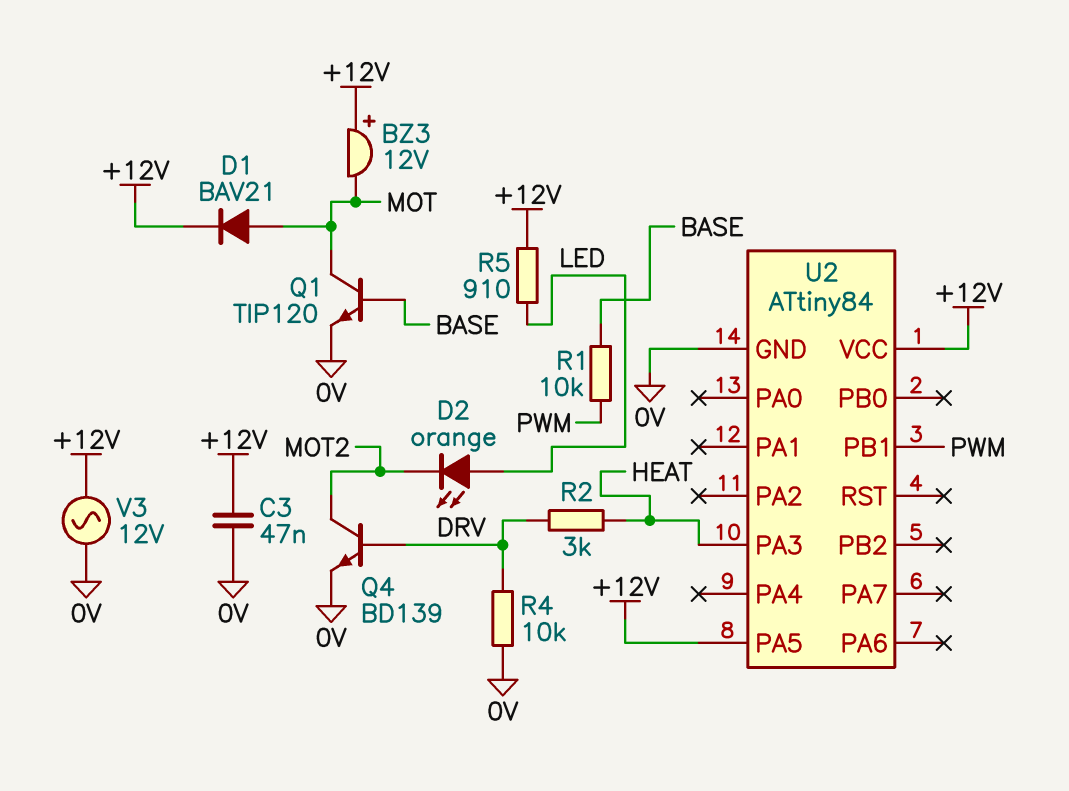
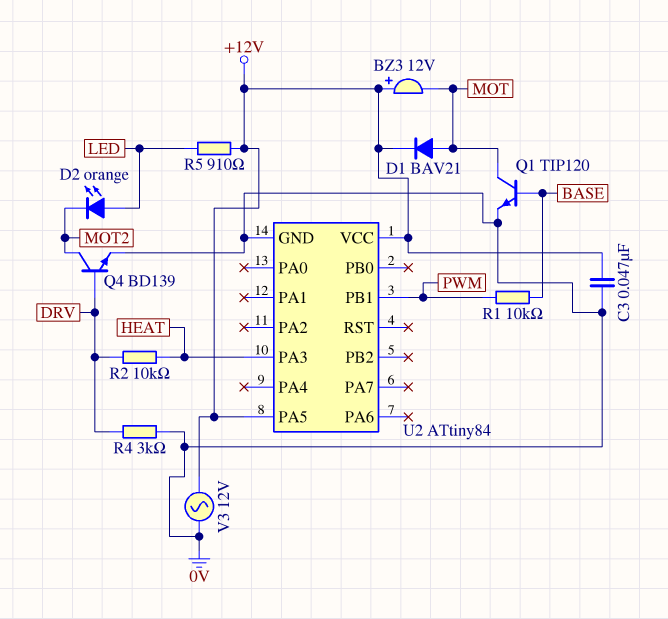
R2: 3k (DRV, HEAT) -> 10k (DRV, HEAT)
R4: 10k (0V, DRV) -> 3k (0V, DRV)

